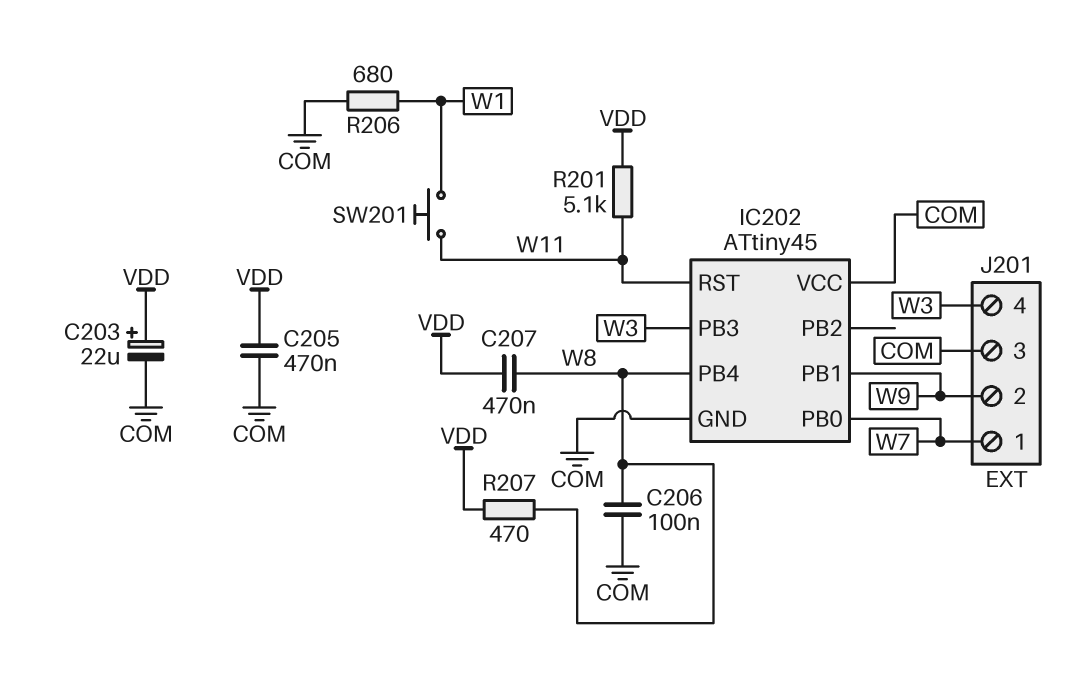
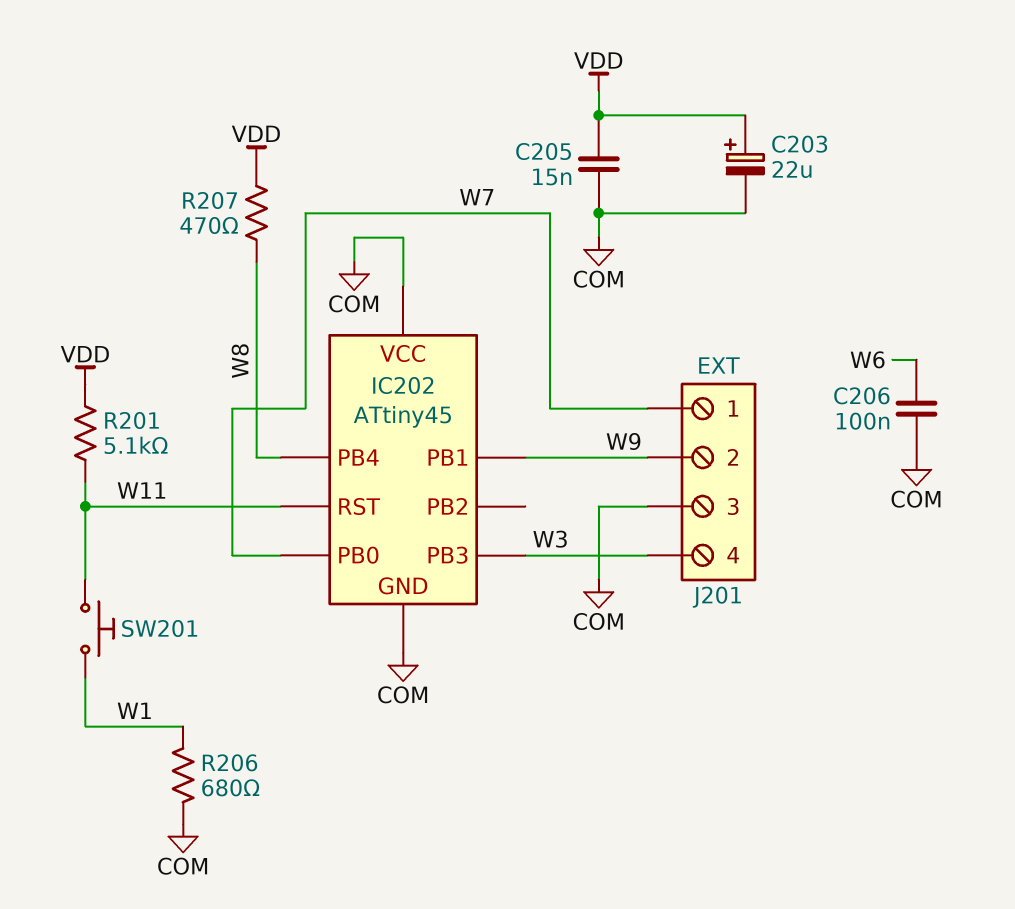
C205: 470nF (COM, VDD) -> 15nF (COM, VDD)
C206: 100nF (COM, W8) -> 100nF (COM, W6)
C207: 470nF (VDD, W8) -> none

